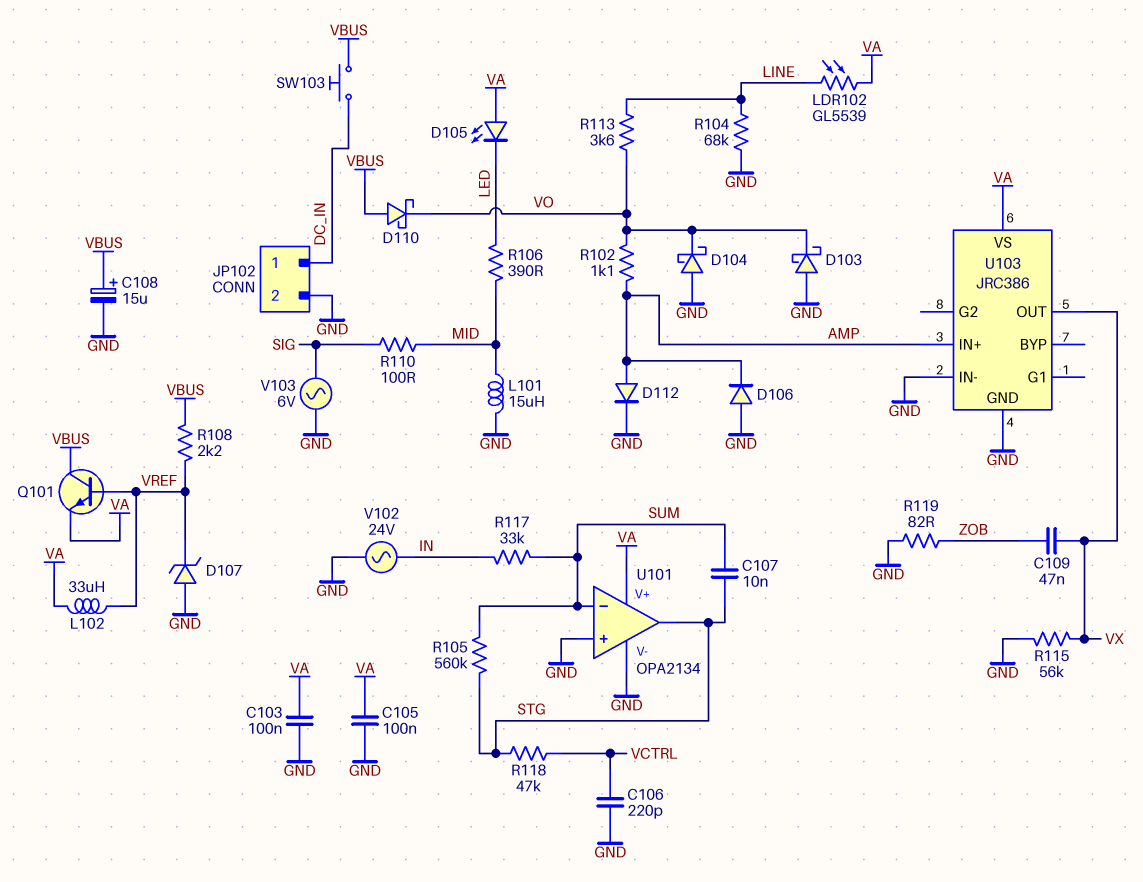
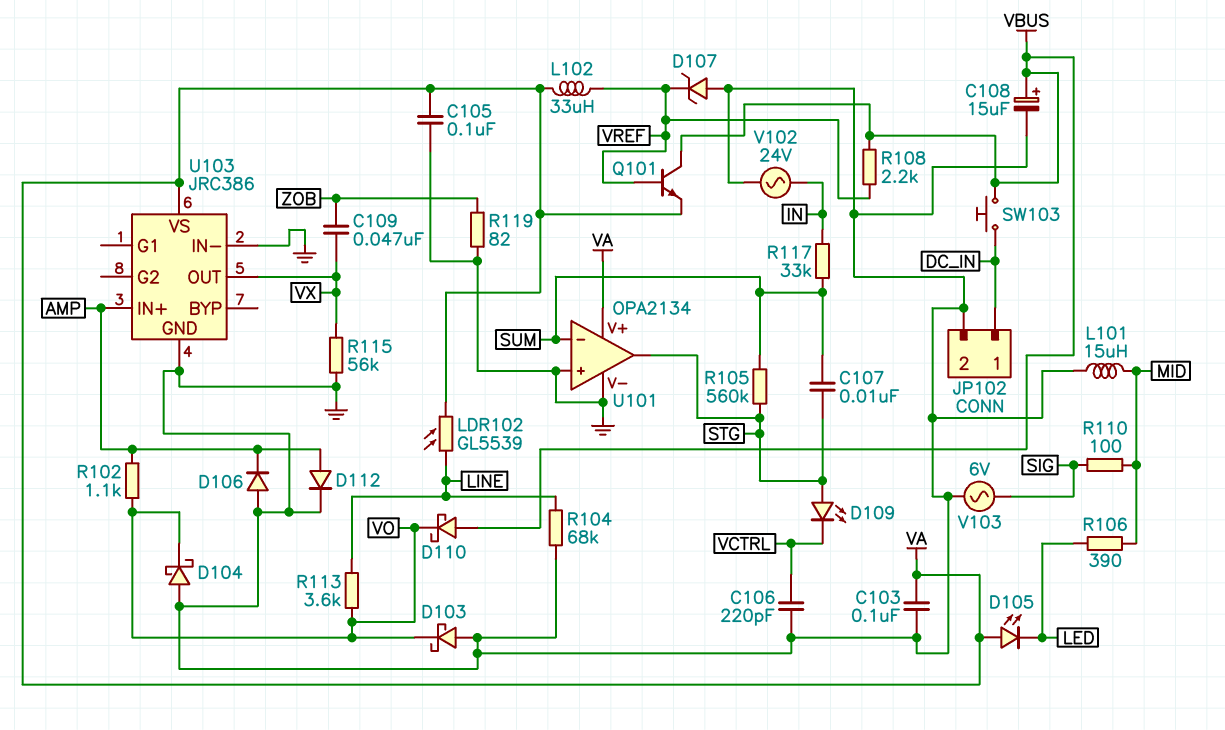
D109: none -> LED (A STG, K VCTRL)
R118: 47k (STG, VCTRL) -> none

